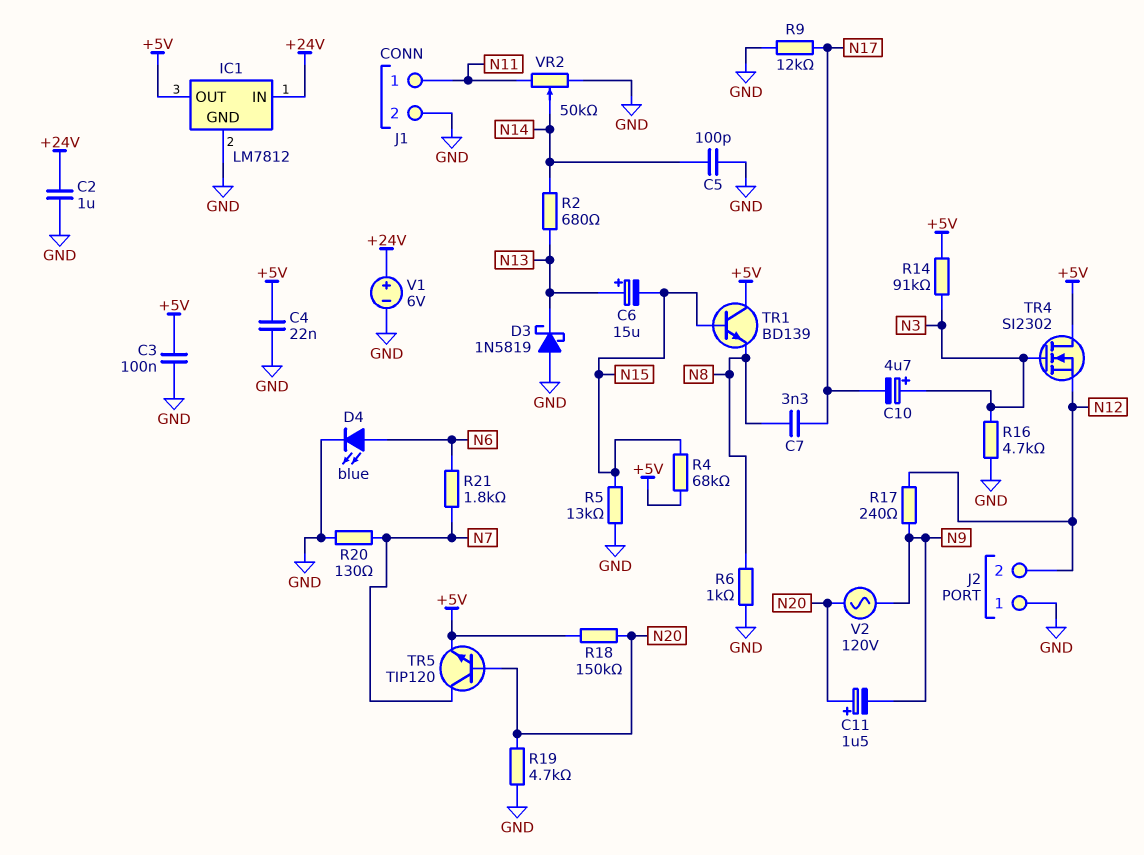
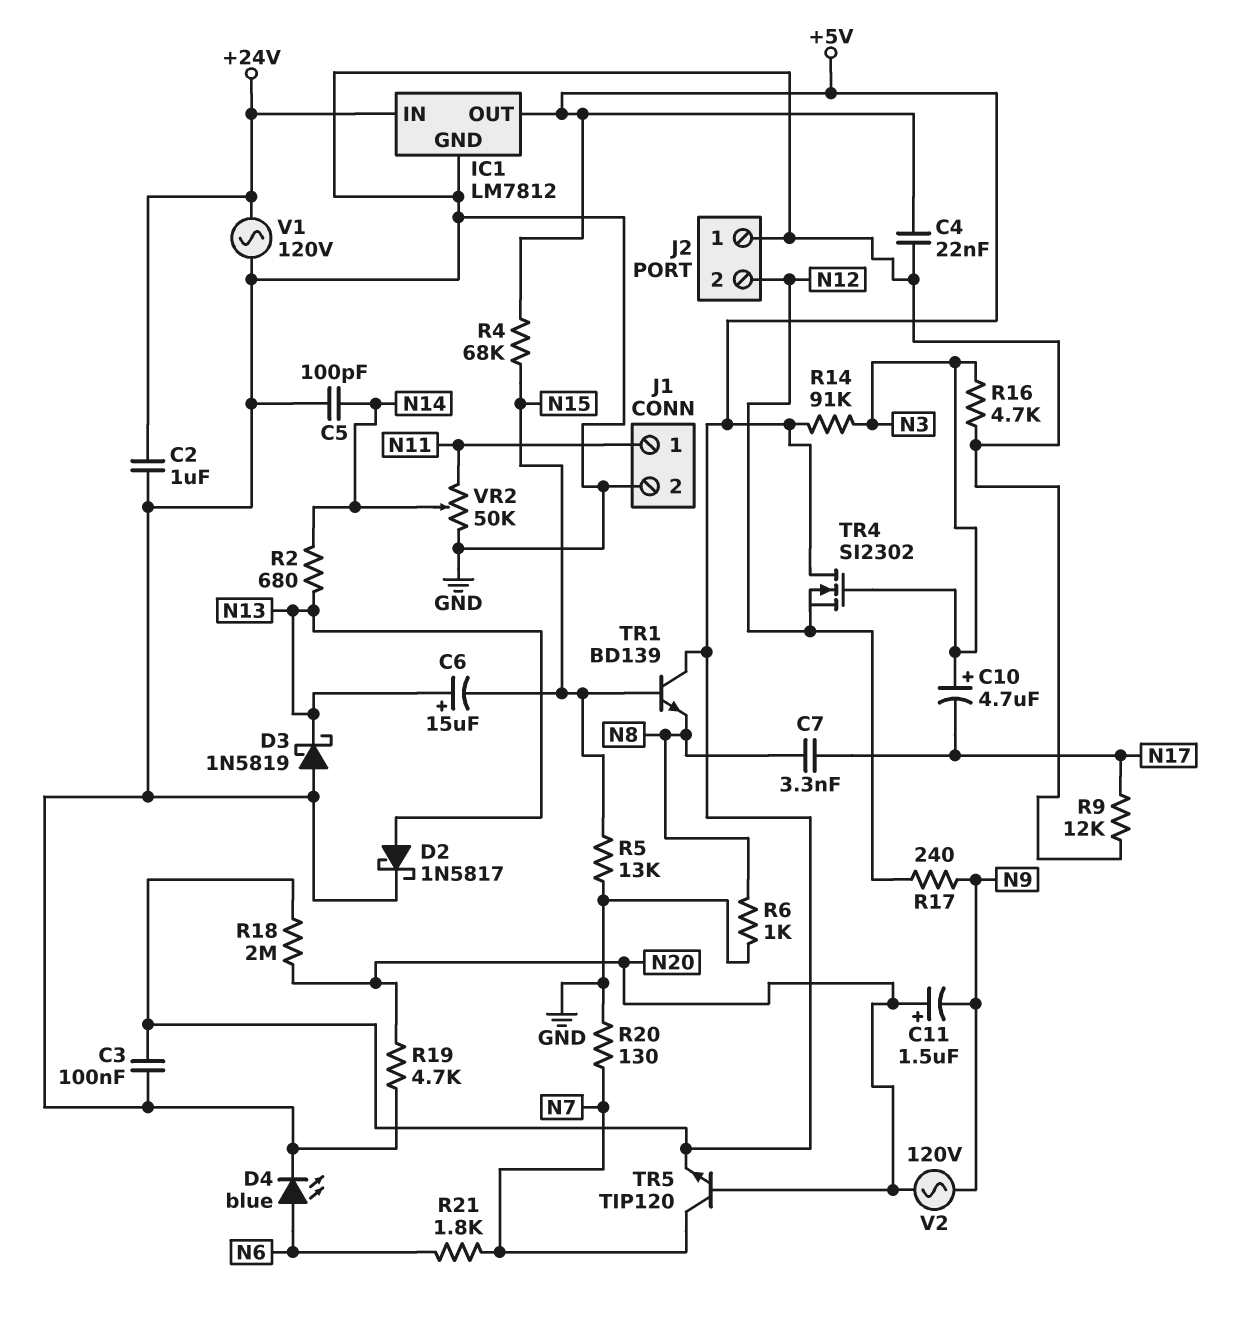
D2: none -> schottky 1N5817 (A N13, K GND)
R18: 150k (+5V, N20) -> 2M (+5V, N20)
V1: 6V (plus +24V, minus GND) -> AC 120V (+24V, GND)

